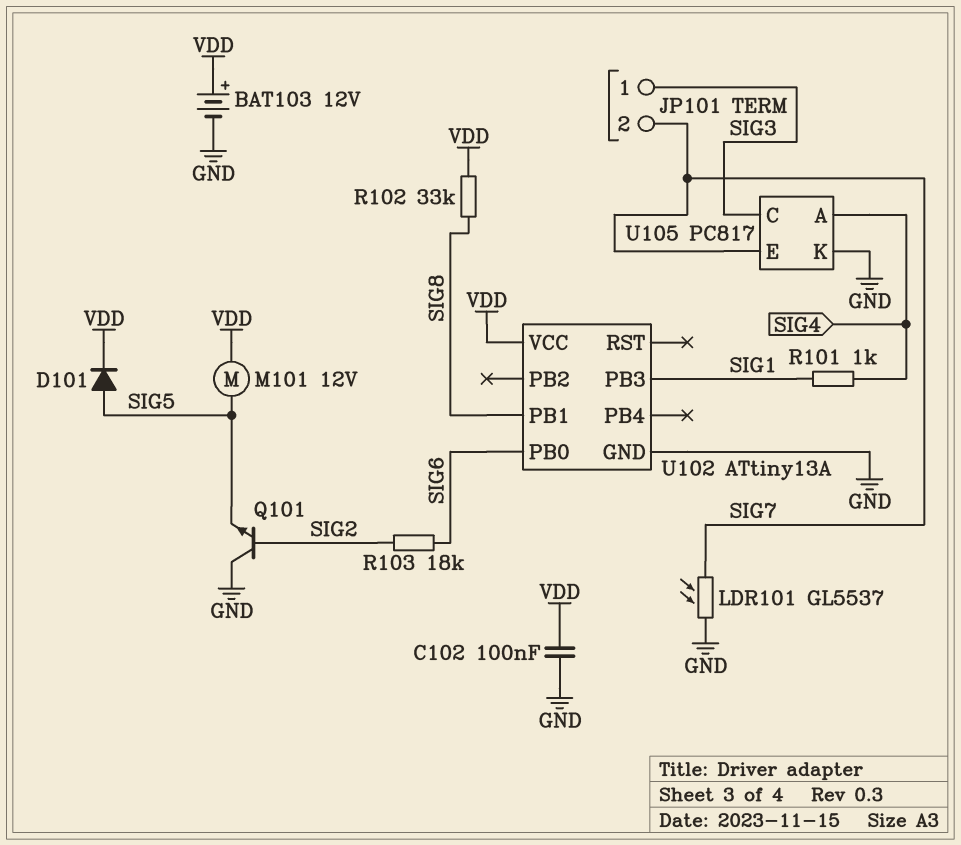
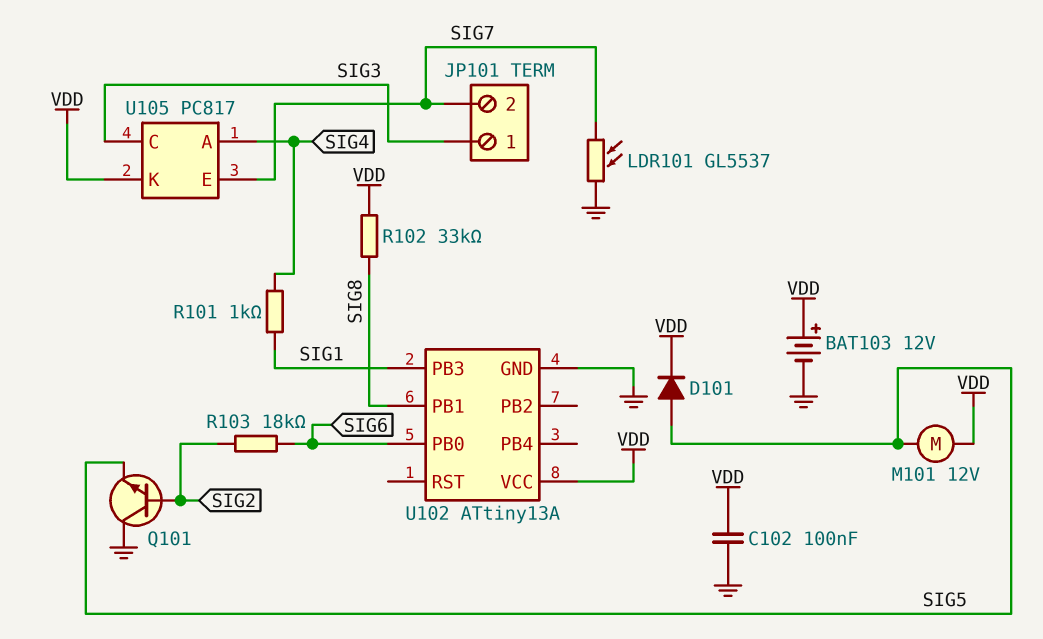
U105 pin K: GND -> VDD

